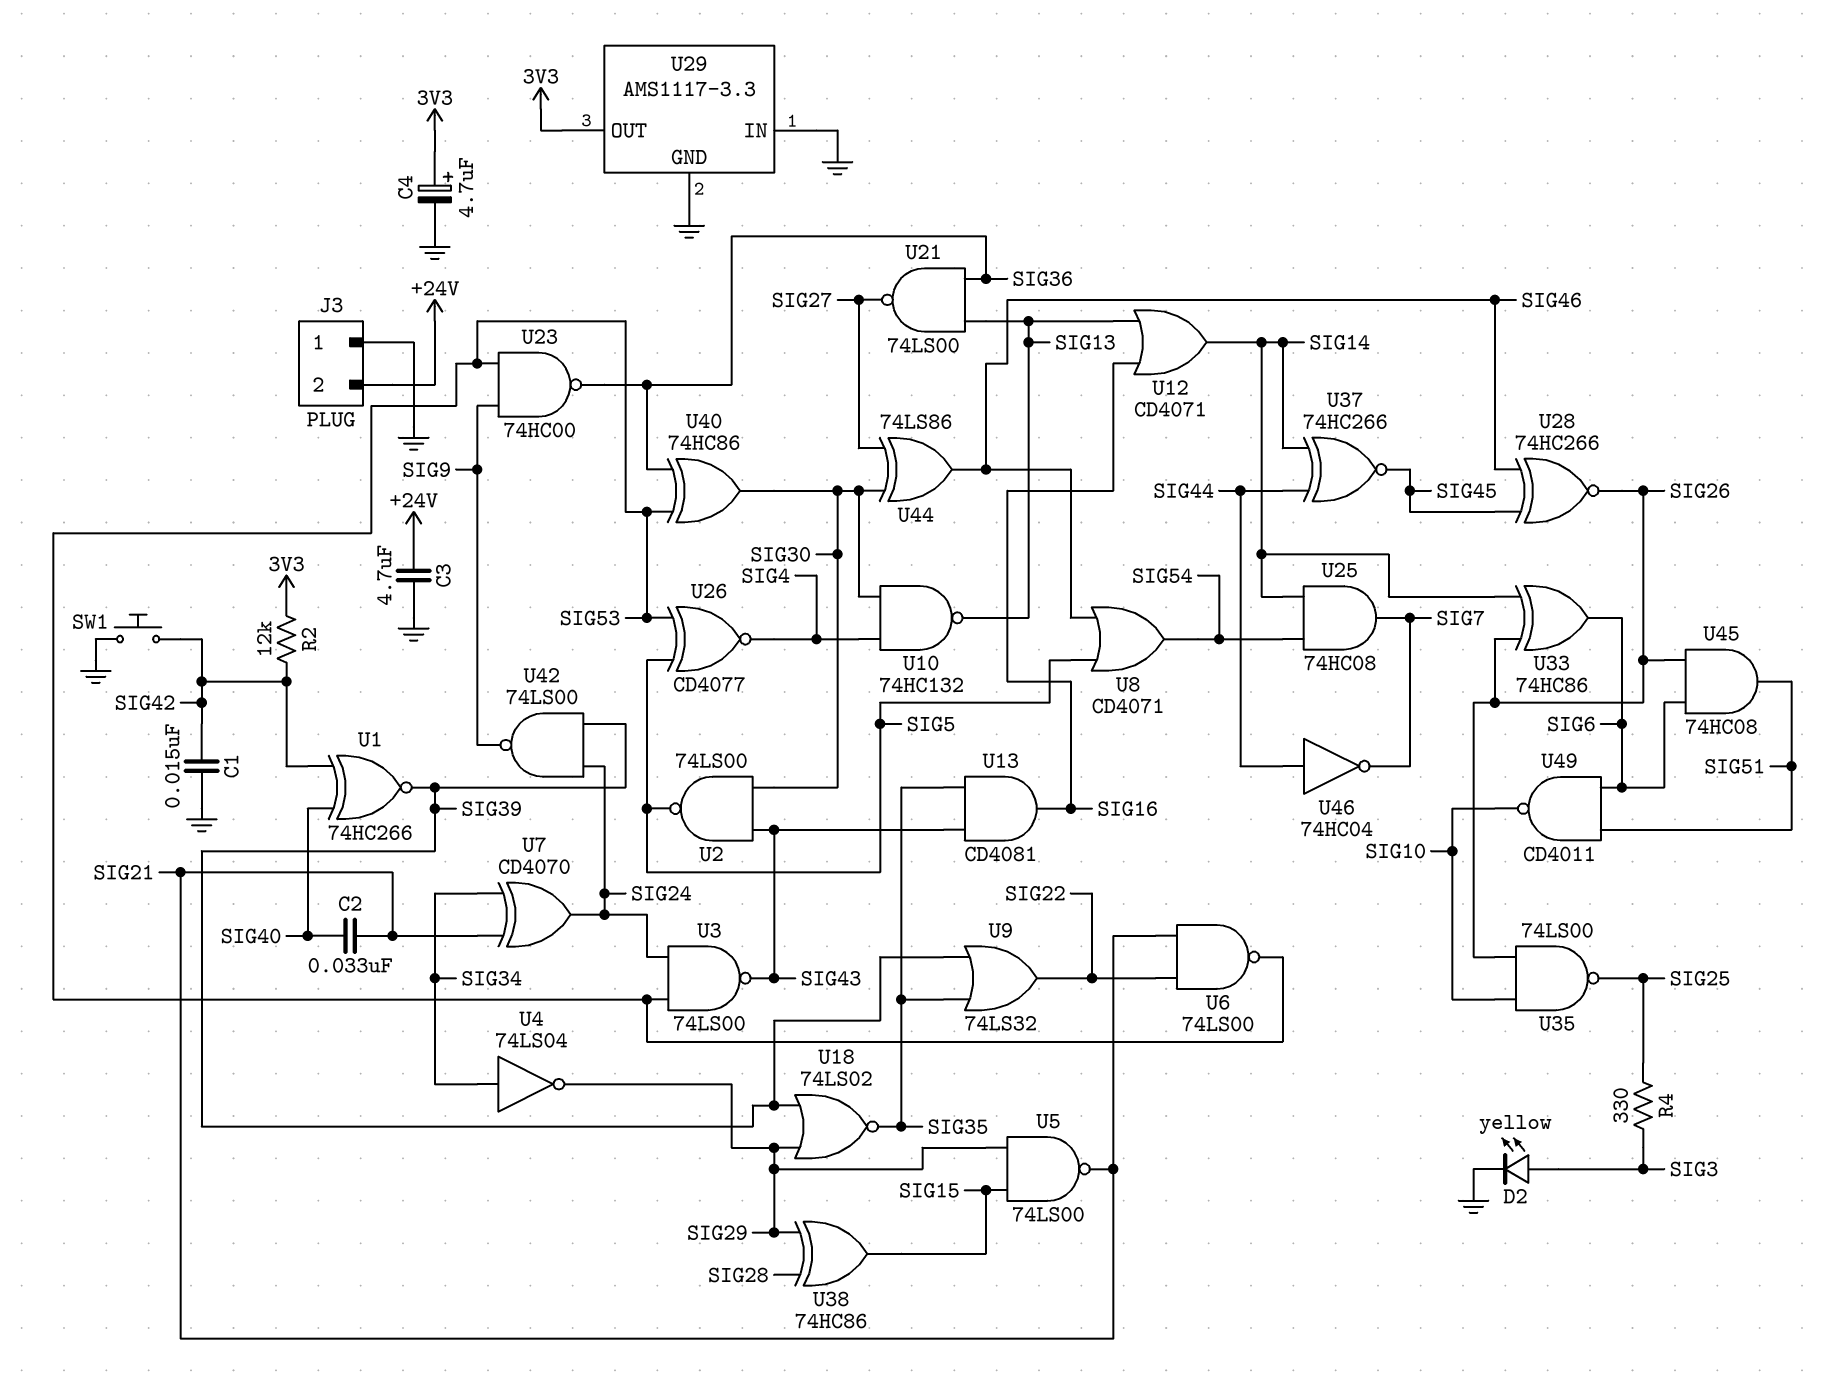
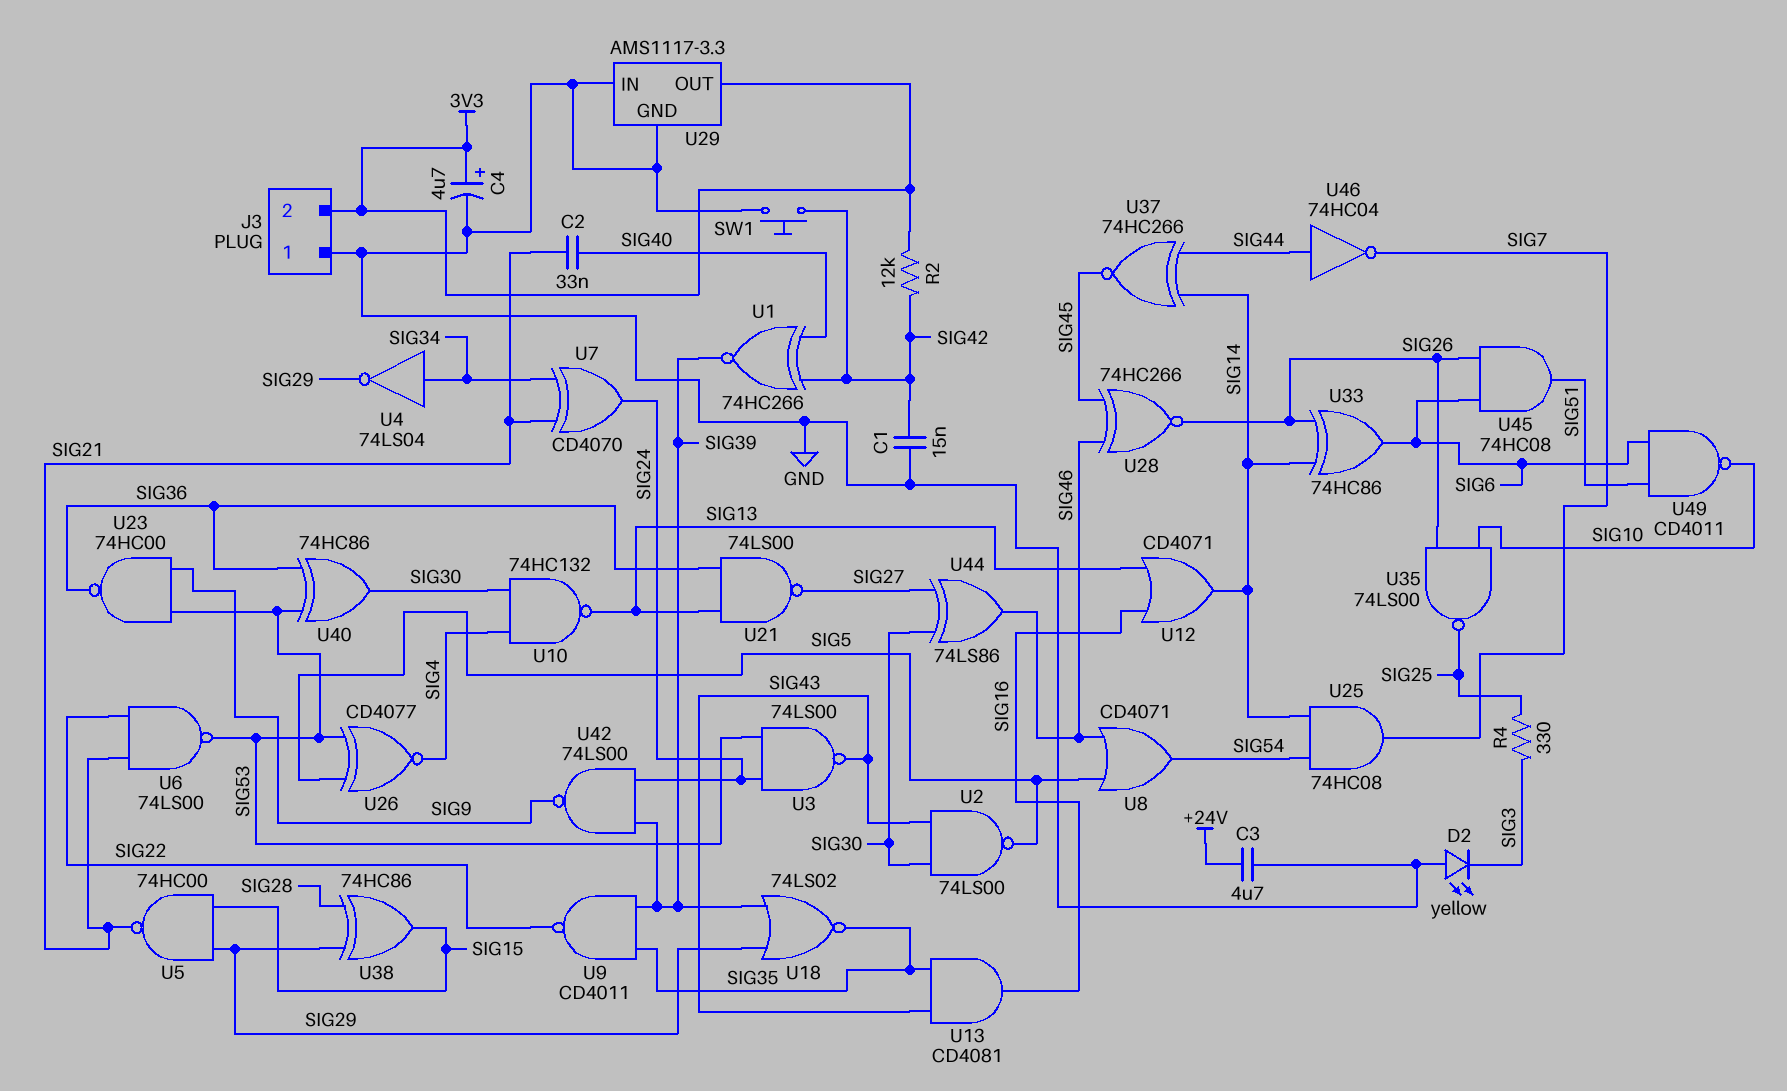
D2: LED yellow (A SIG3, K GND) -> LED yellow (A GND, K SIG3)
J3 pin 2: +24V -> 3V3
U5: NAND 74LS00 (in SIG15, in SIG29, out SIG21) -> NAND 74HC00 (in SIG15, in SIG29, out SIG21)
U9: OR 74LS32 (in SIG35, in SIG39, out SIG22) -> NAND CD4011 (in SIG35, in SIG39, out SIG22)

